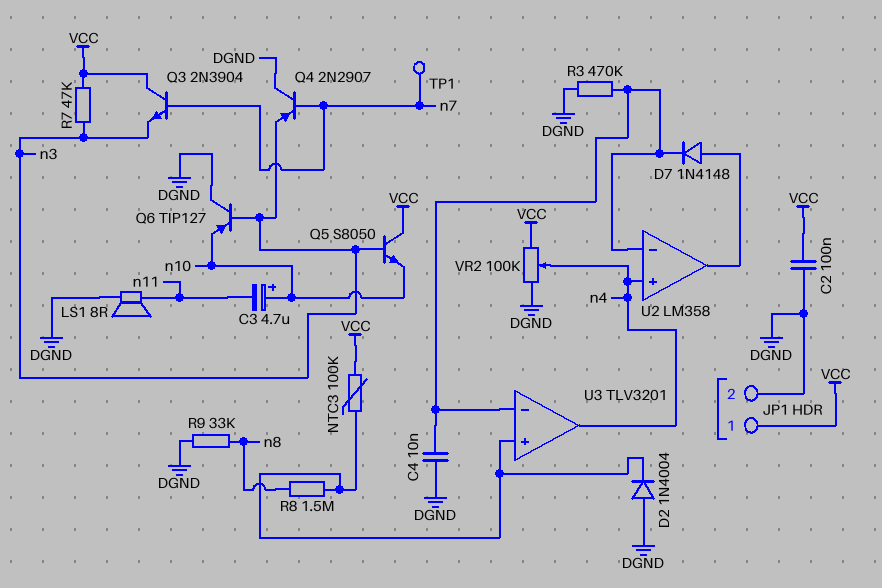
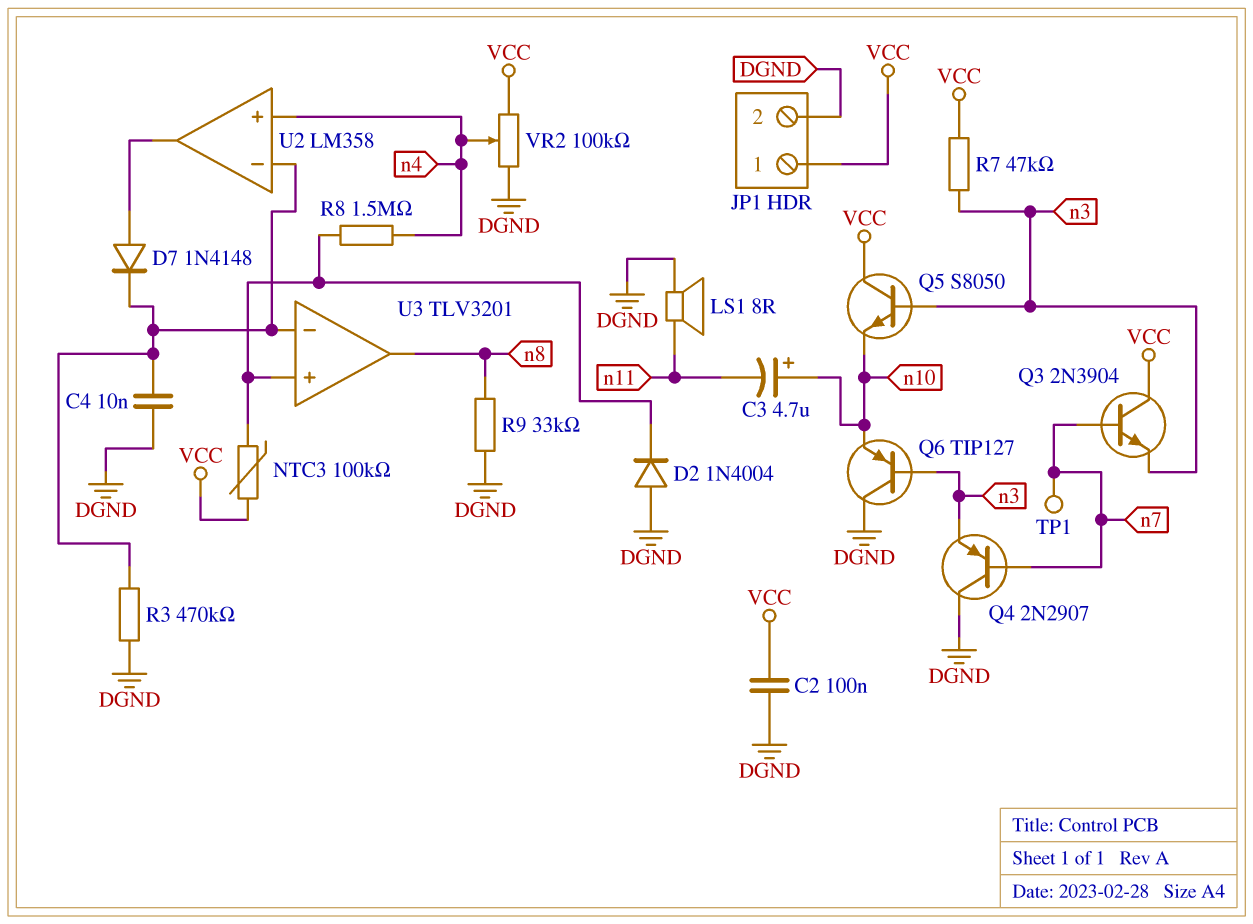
R8: 1.5M (U3/in+, n8) -> 1.5M (U3/in+, n4)
U3 pin out: n4 -> n8

